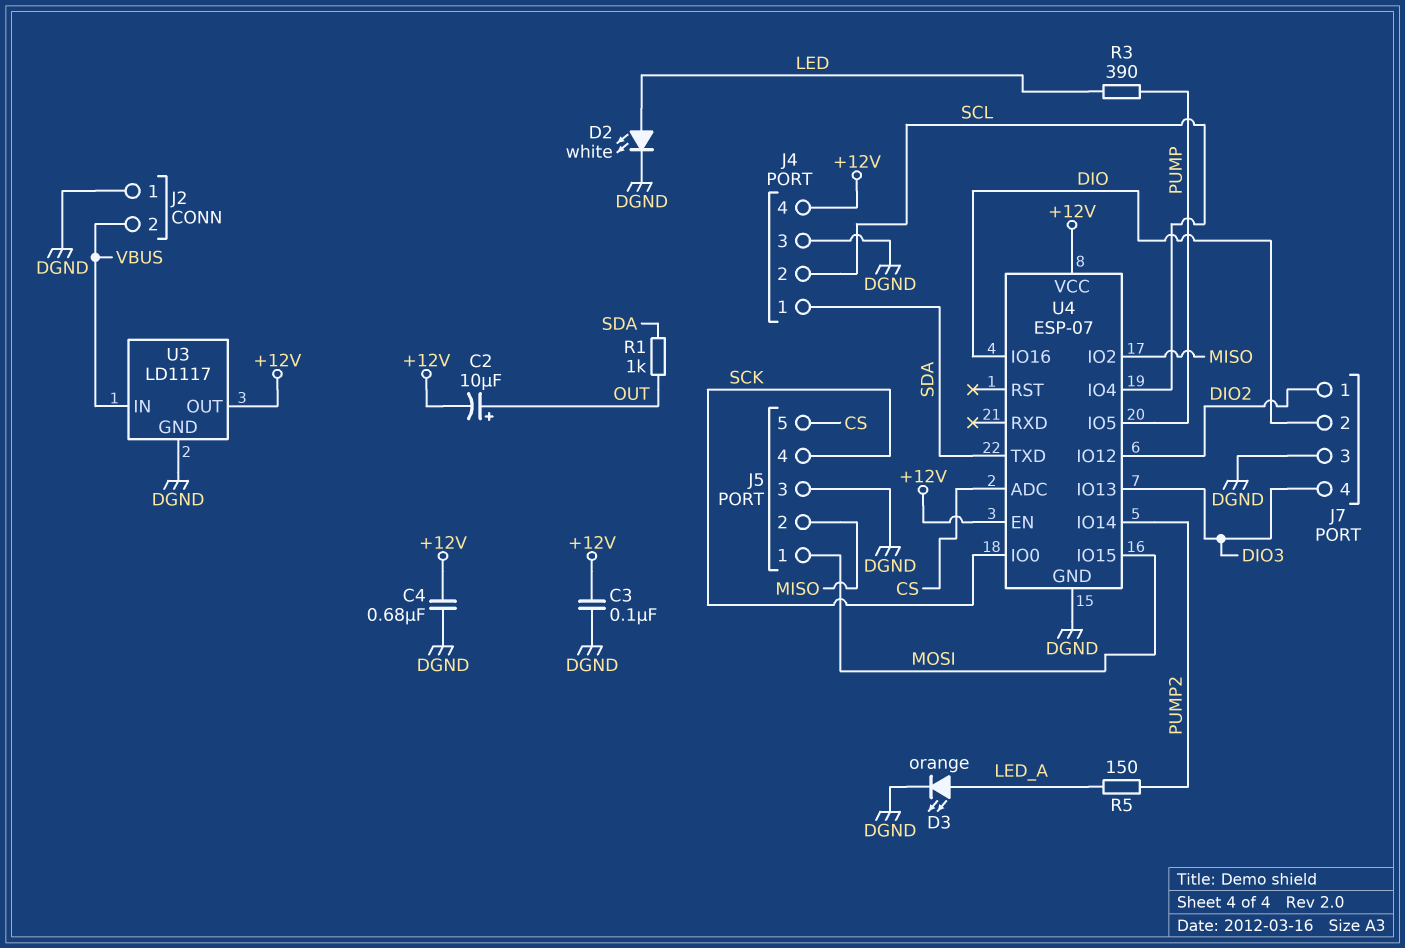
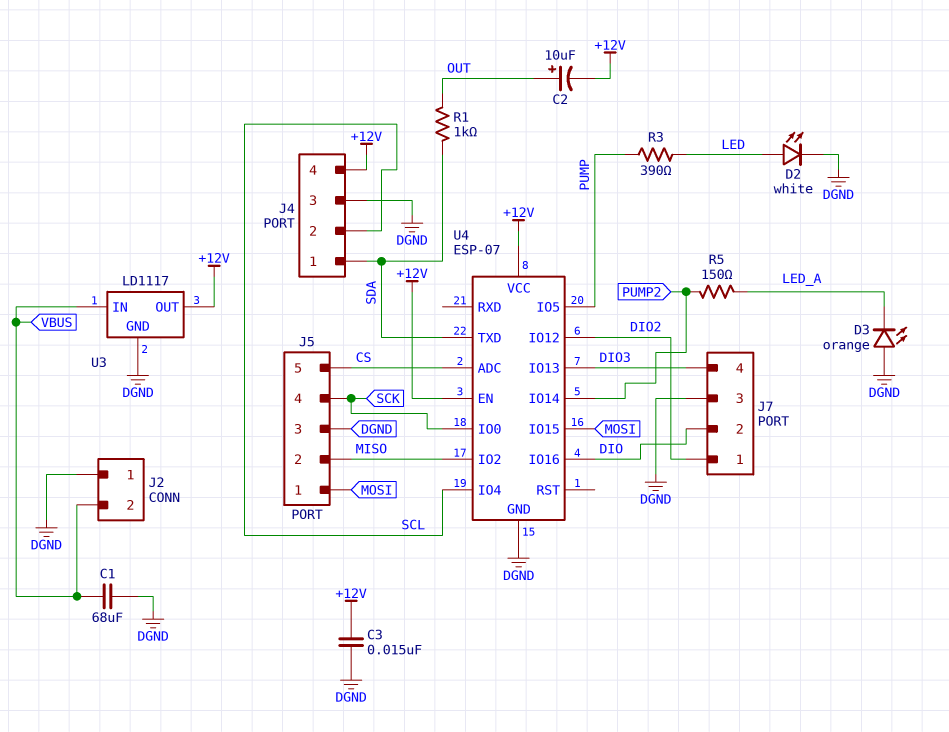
C1: none -> 68uF (DGND, VBUS)
C3: 100nF (+12V, DGND) -> 15nF (+12V, DGND)
C4: 680nF (+12V, DGND) -> none
D3: LED orange (A LED_A, K DGND) -> LED orange (A DGND, K LED_A)

